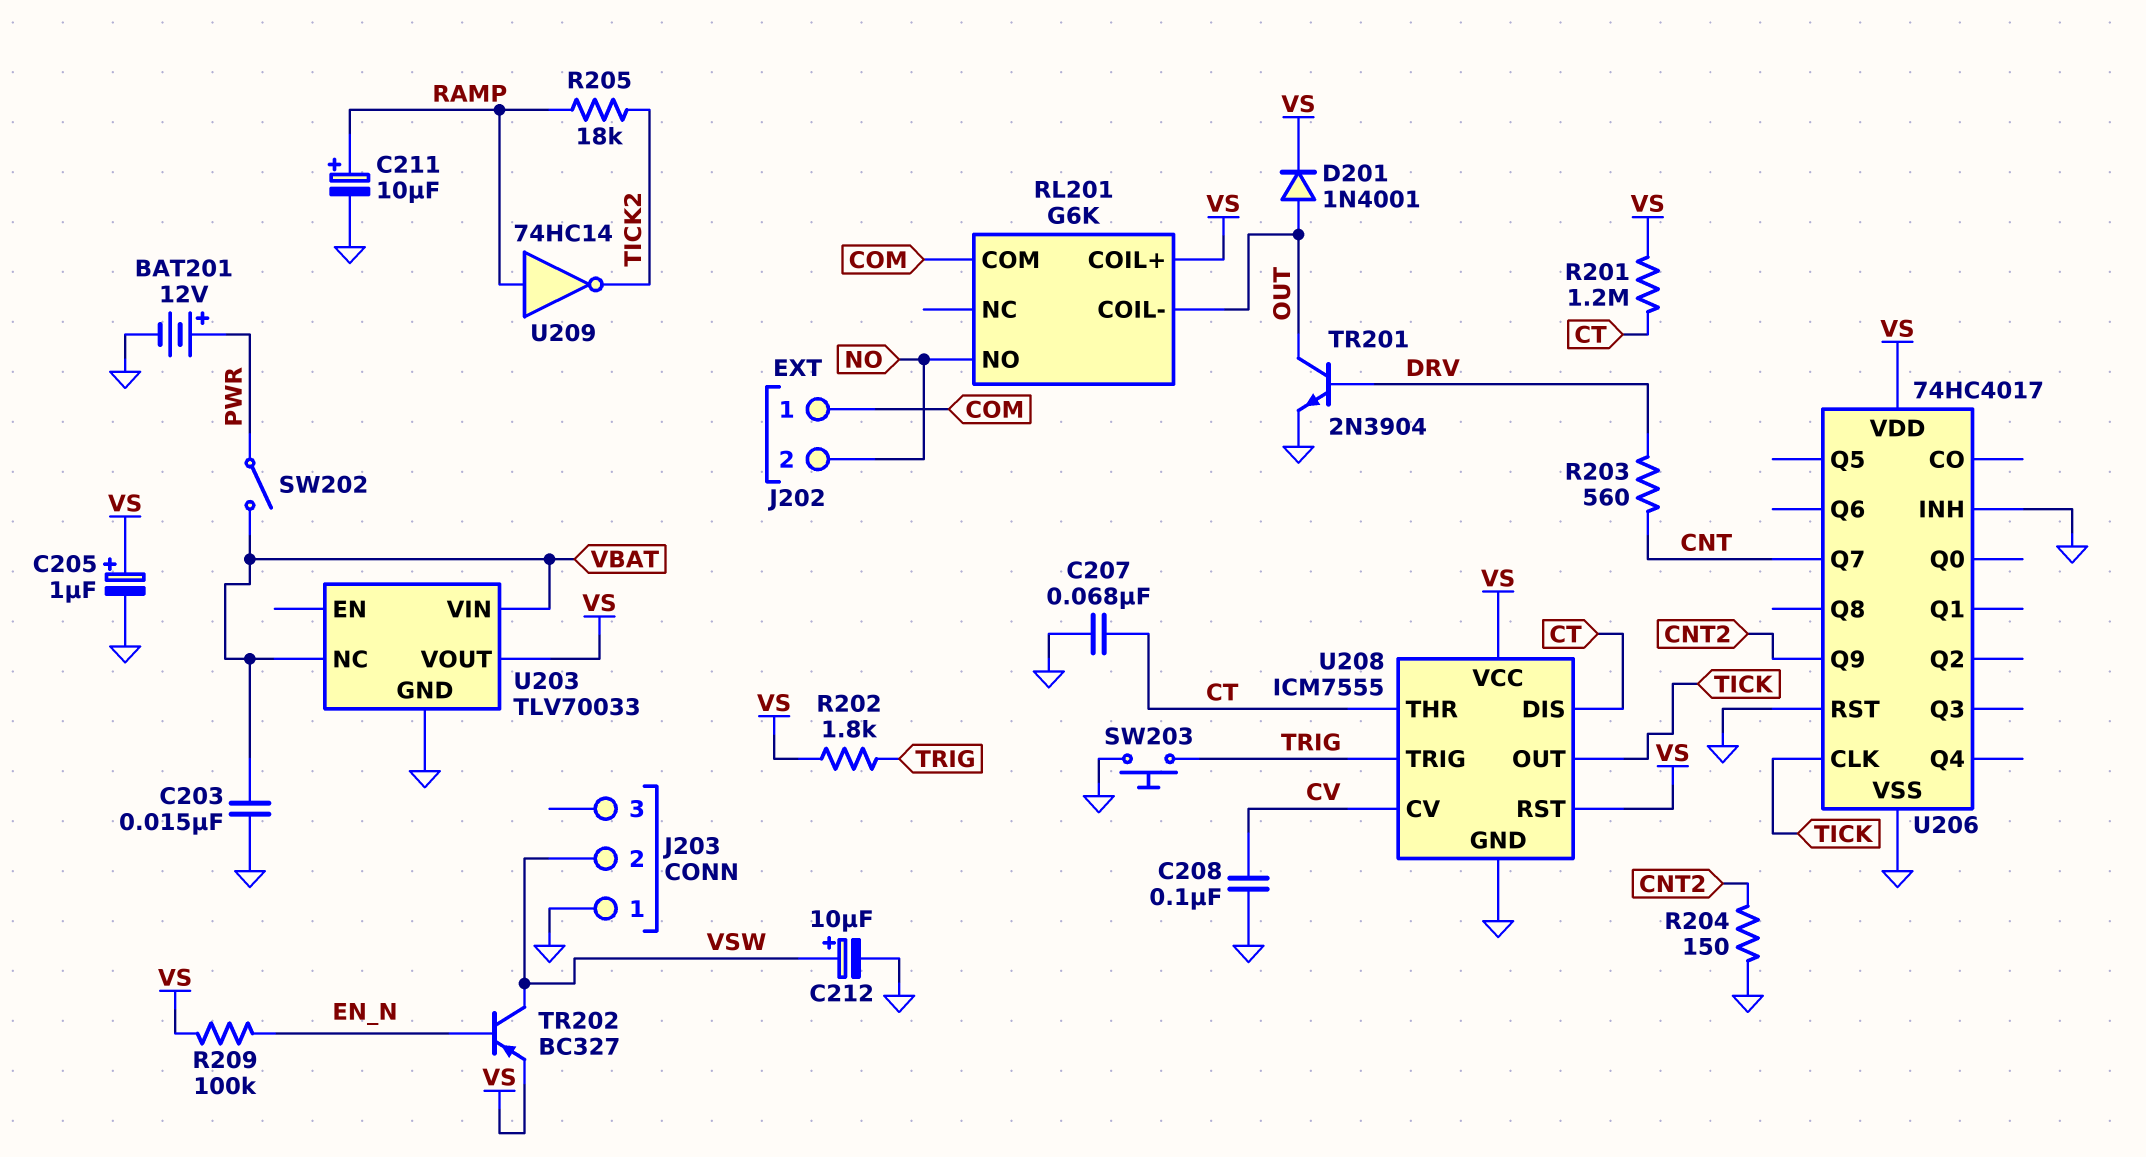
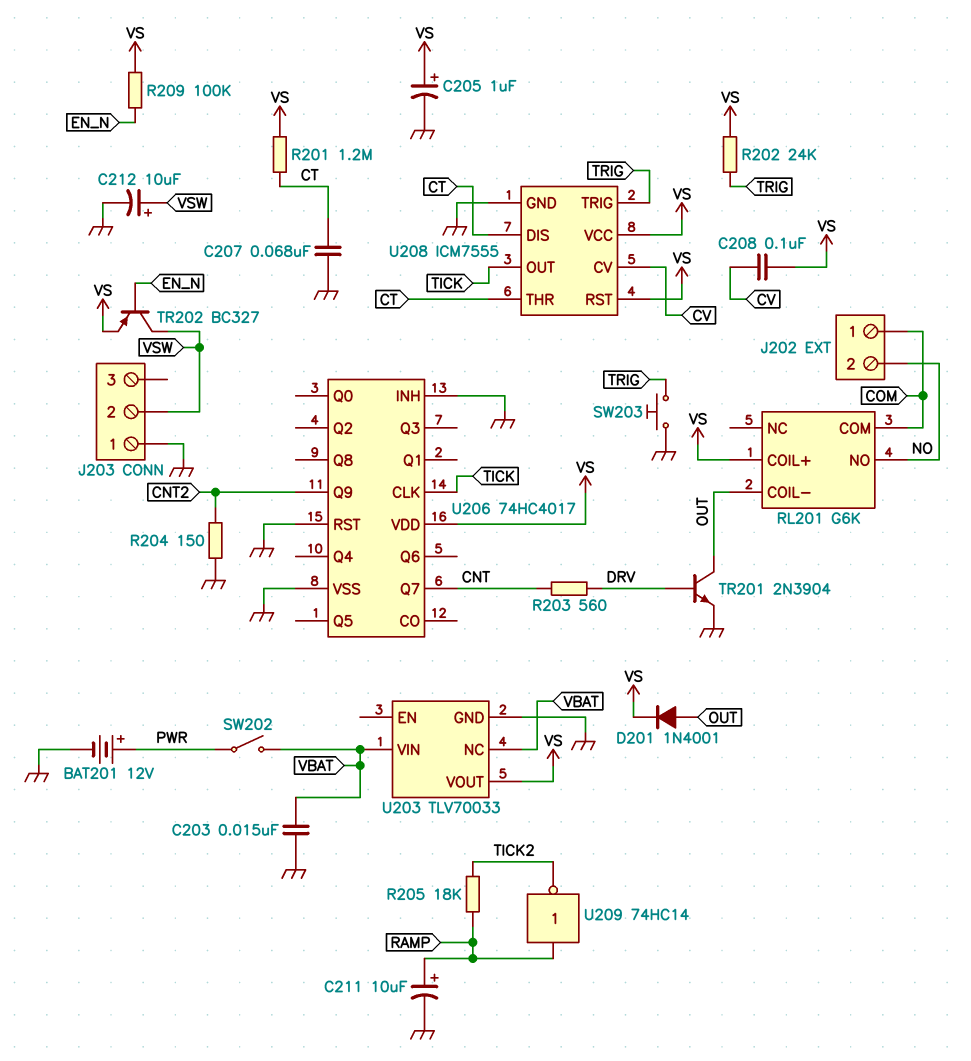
C208: 100nF (CV, GND) -> 100nF (CV, VS)
R202: 1.8k (TRIG, VS) -> 24k (TRIG, VS)

